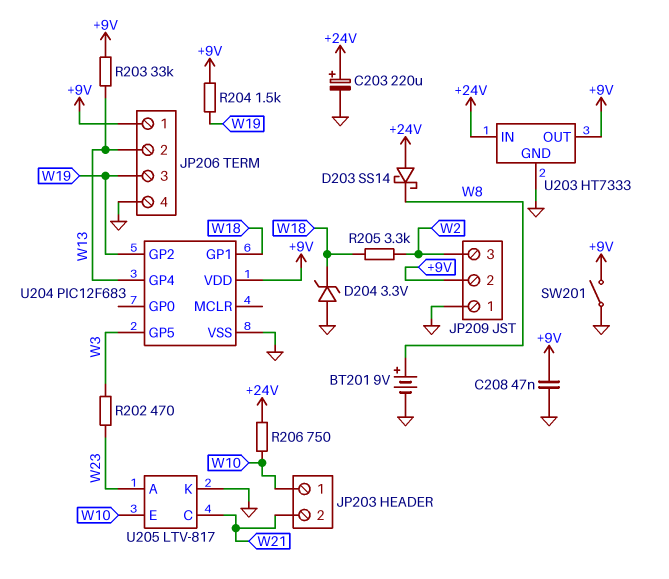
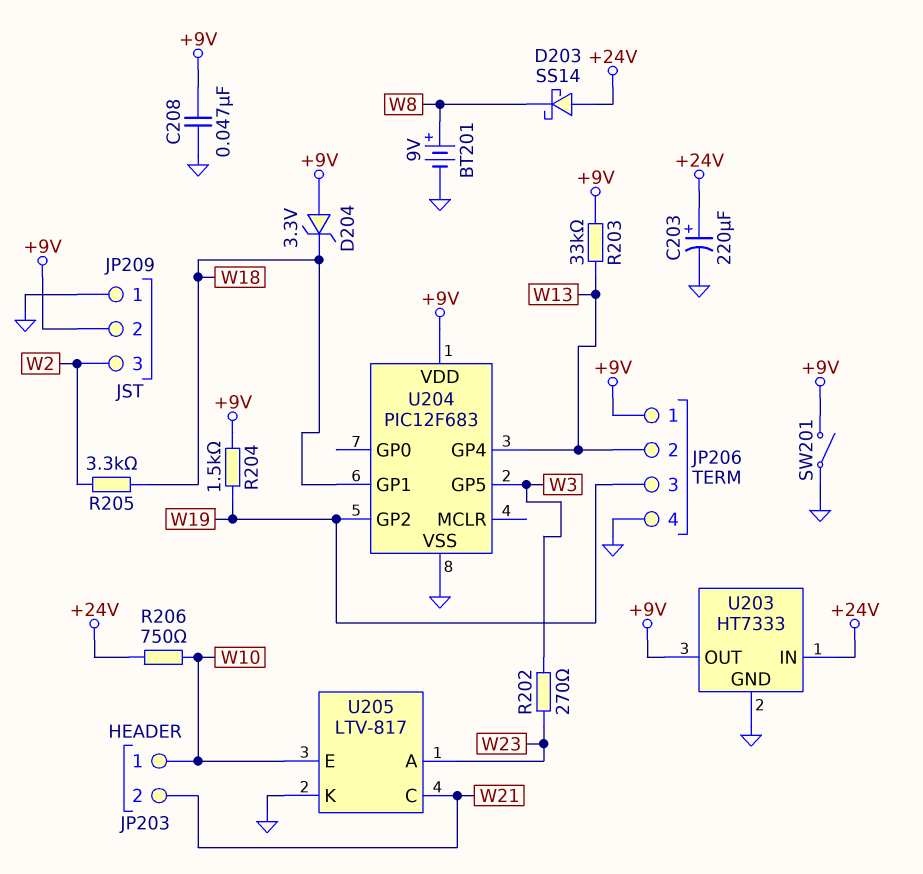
D204: zener 3.3V (A GND, K W18) -> zener 3.3V (A +9V, K W18)
R202: 470 (W3, W23) -> 270 (W3, W23)

